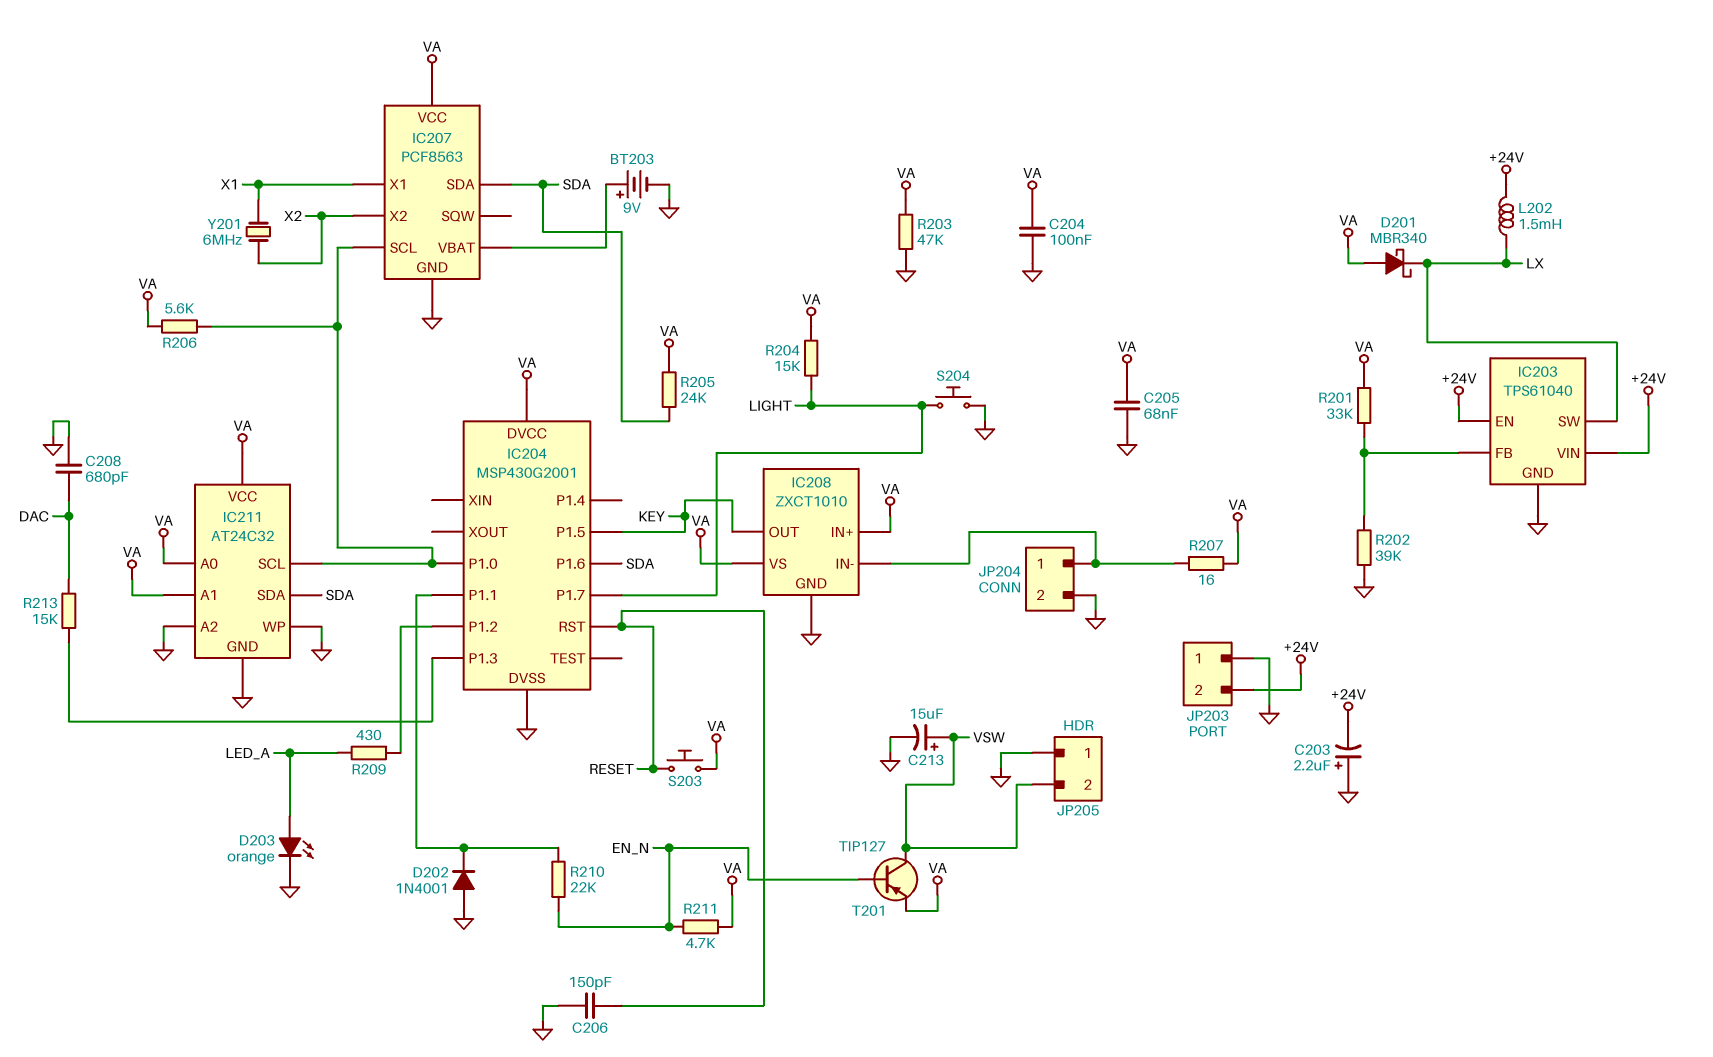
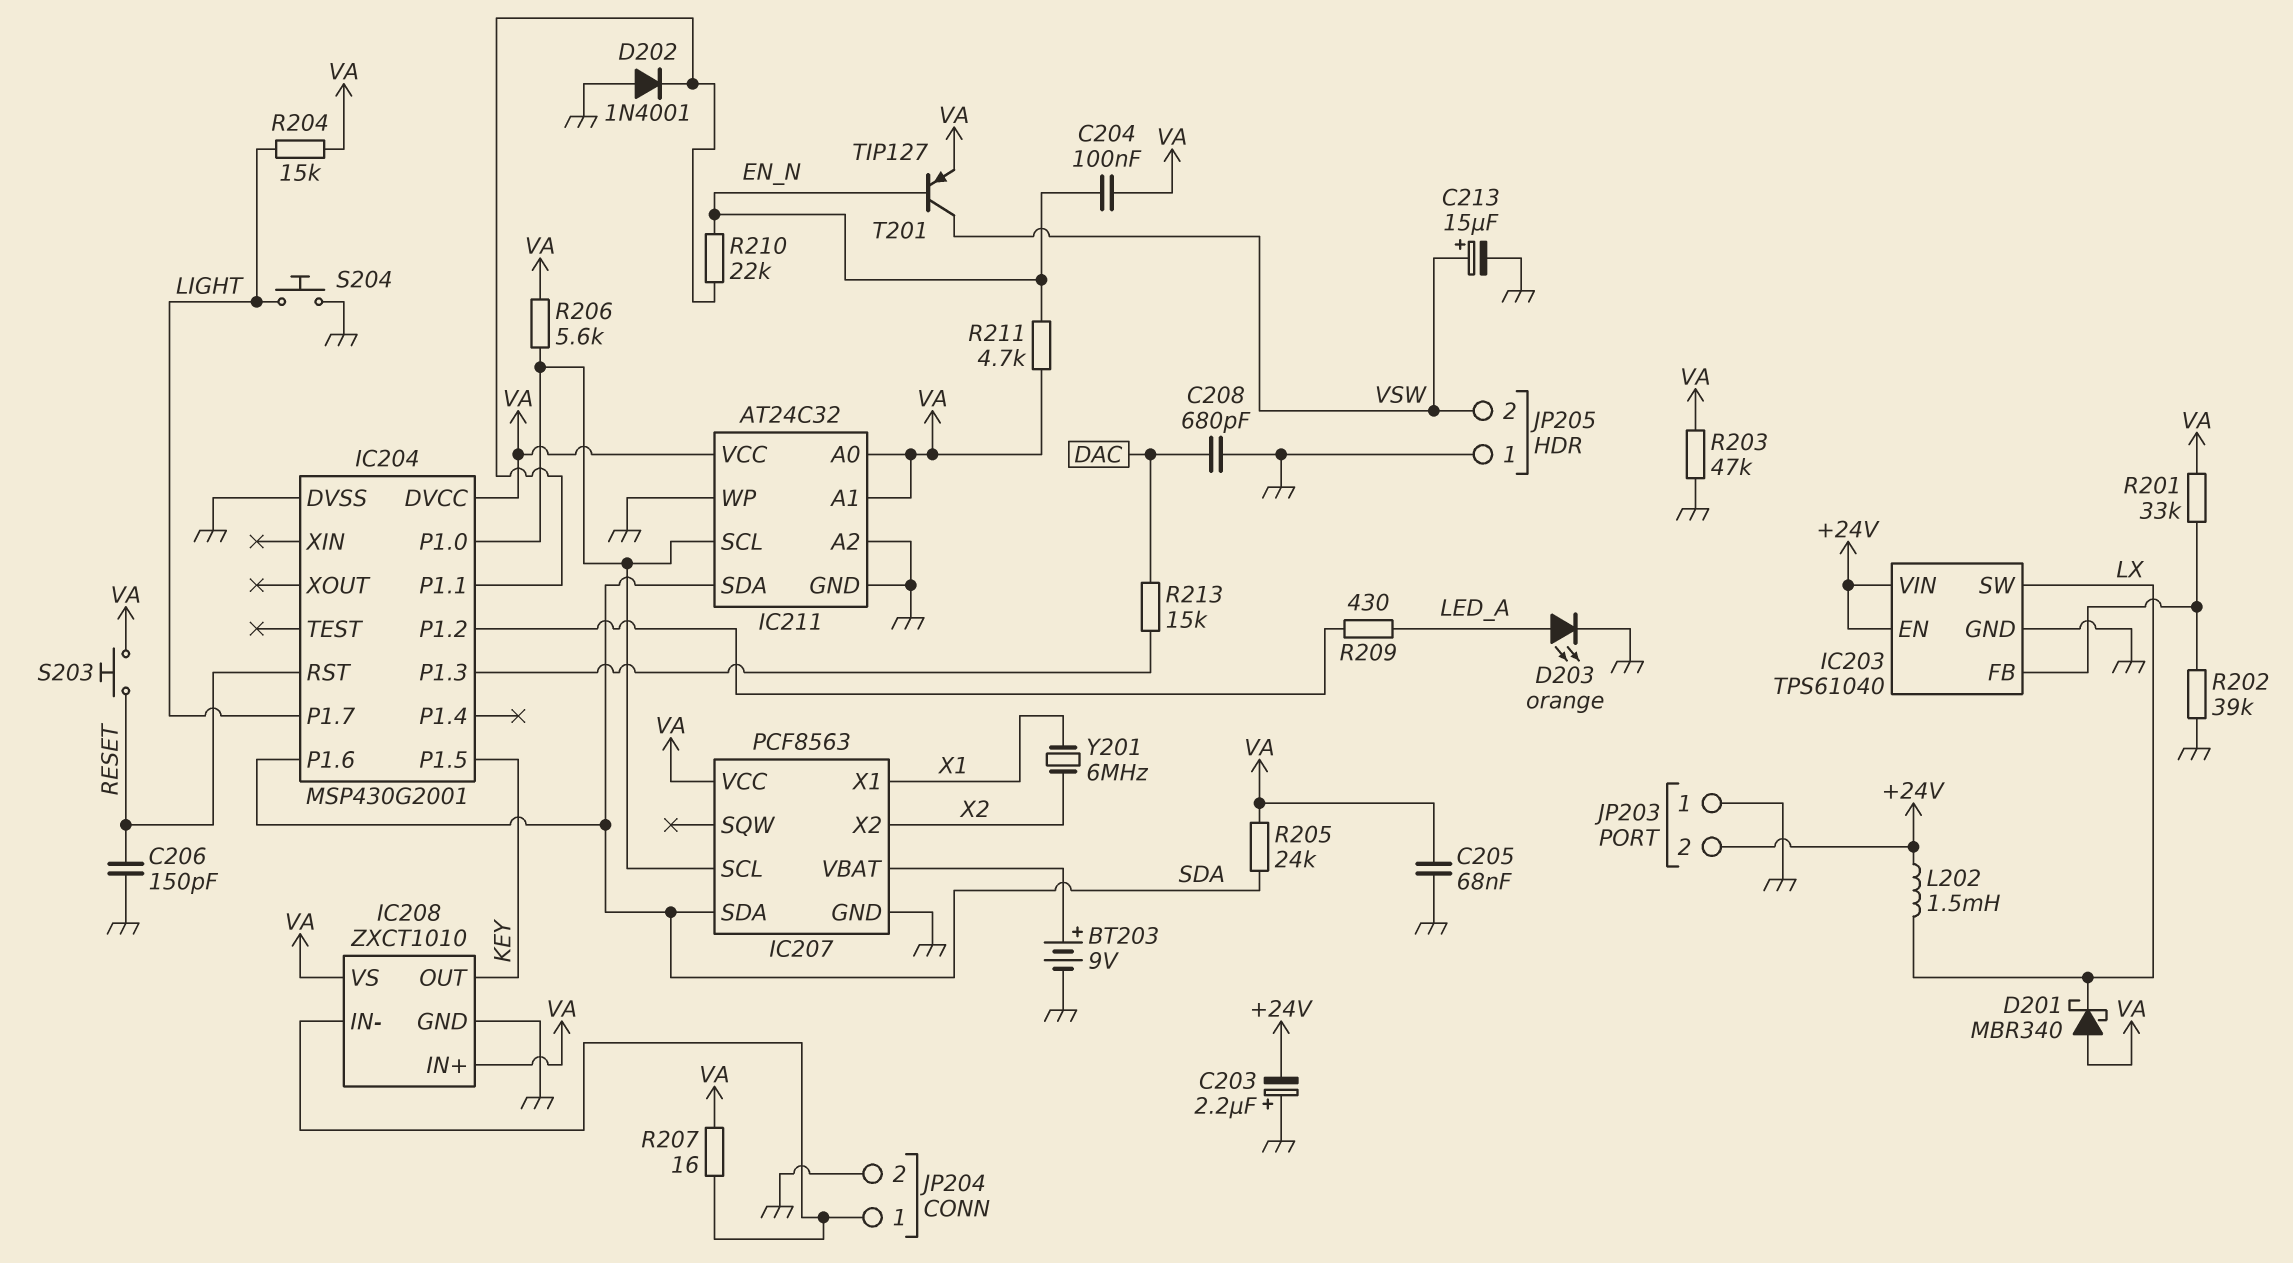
C204: 100nF (GND, VA) -> 100nF (EN_N, VA)

